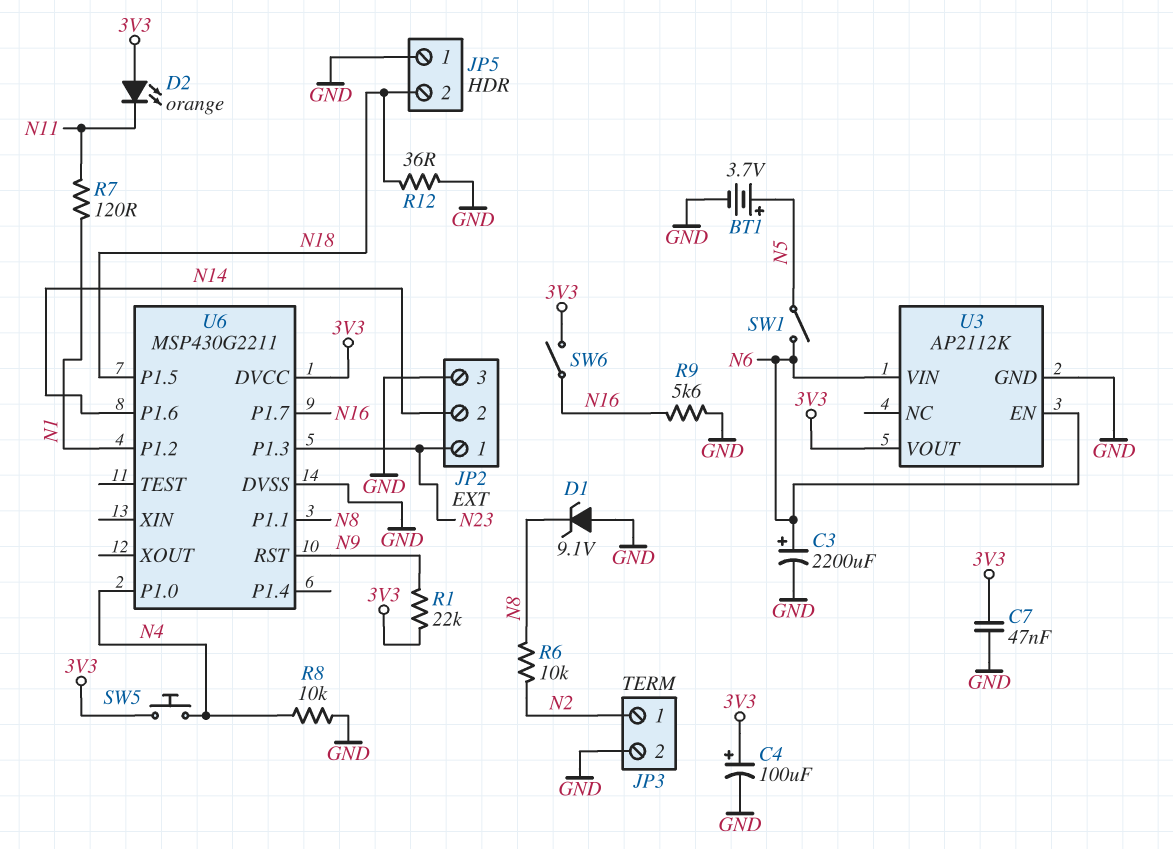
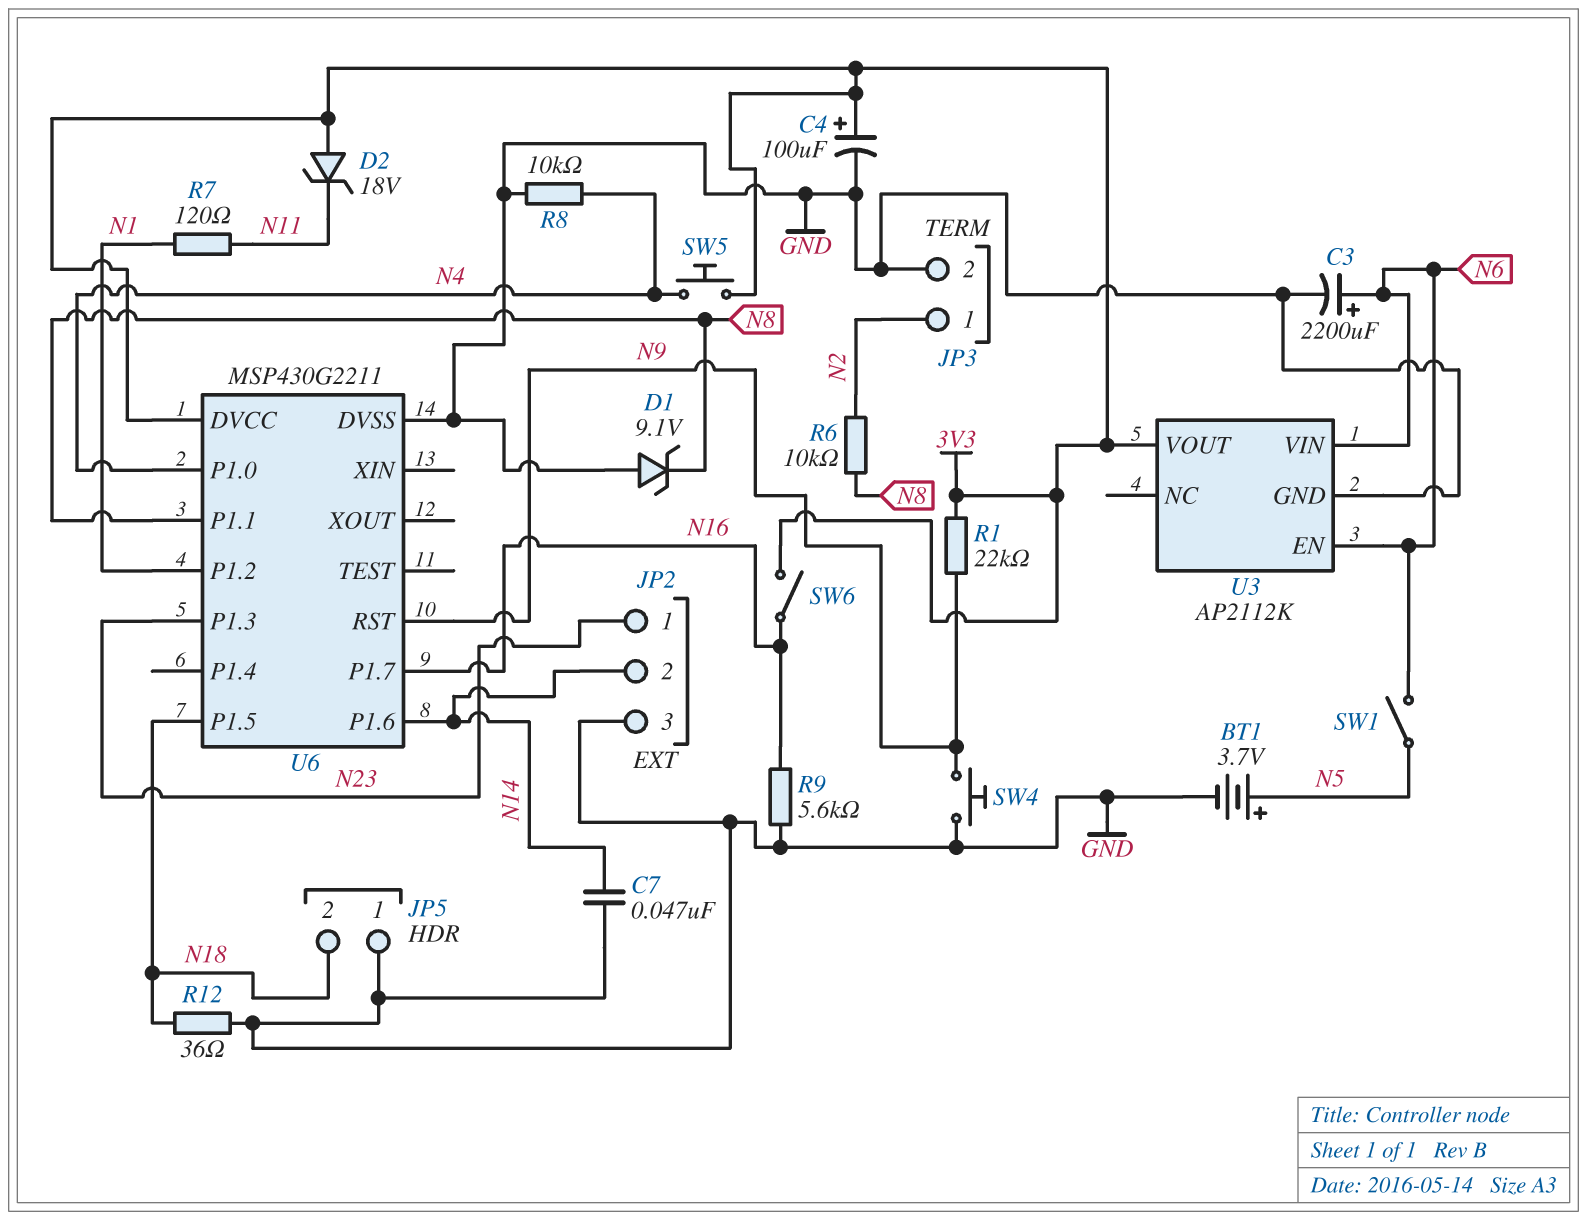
C7: 47nF (3V3, GND) -> 47nF (GND, N14)
D2: LED orange (A 3V3, K N11) -> zener 18V (A 3V3, K N11)
SW4: none -> button (GND, N9)

